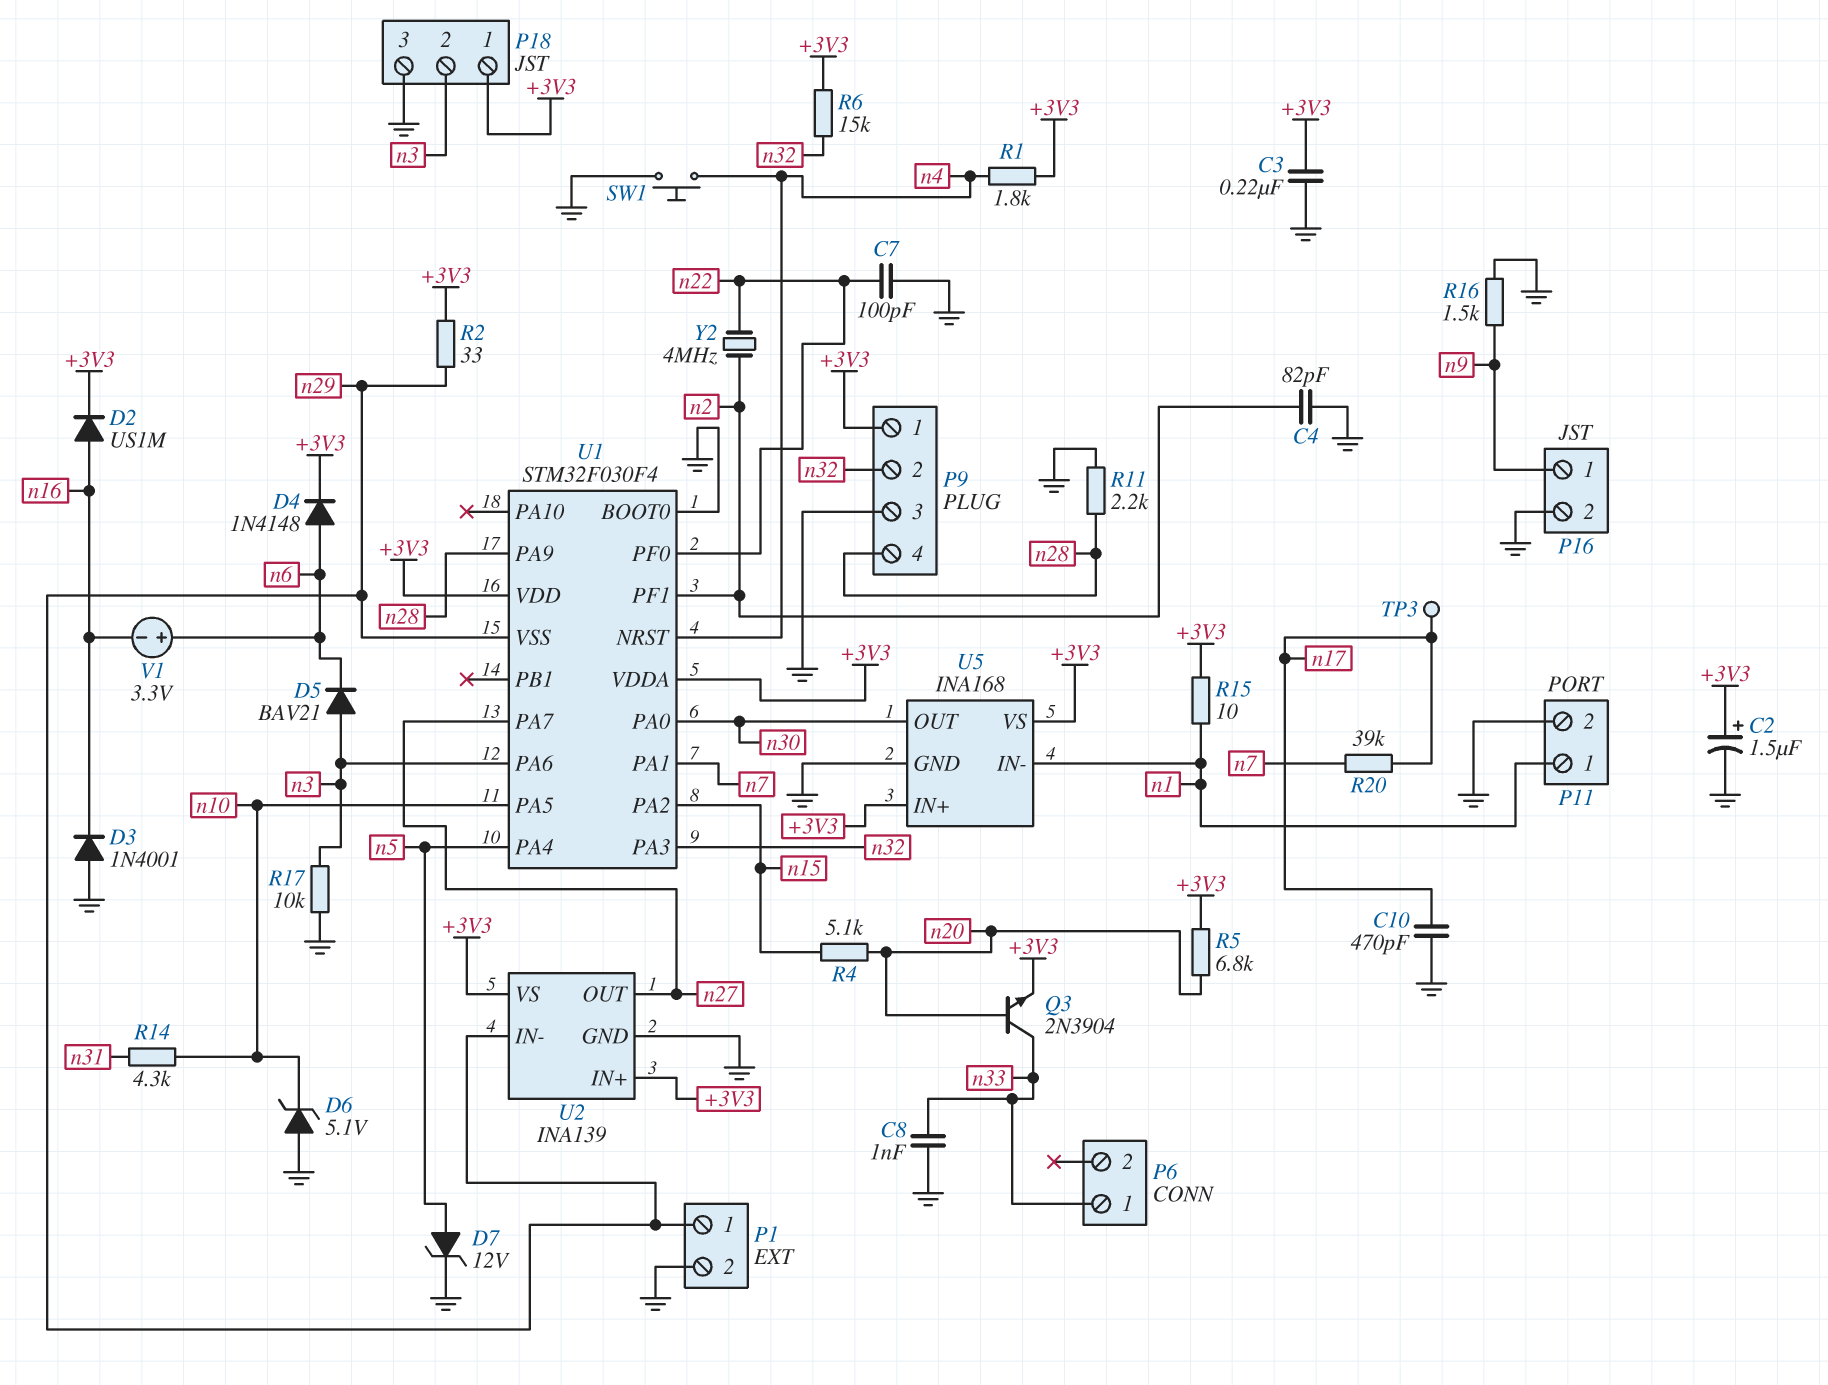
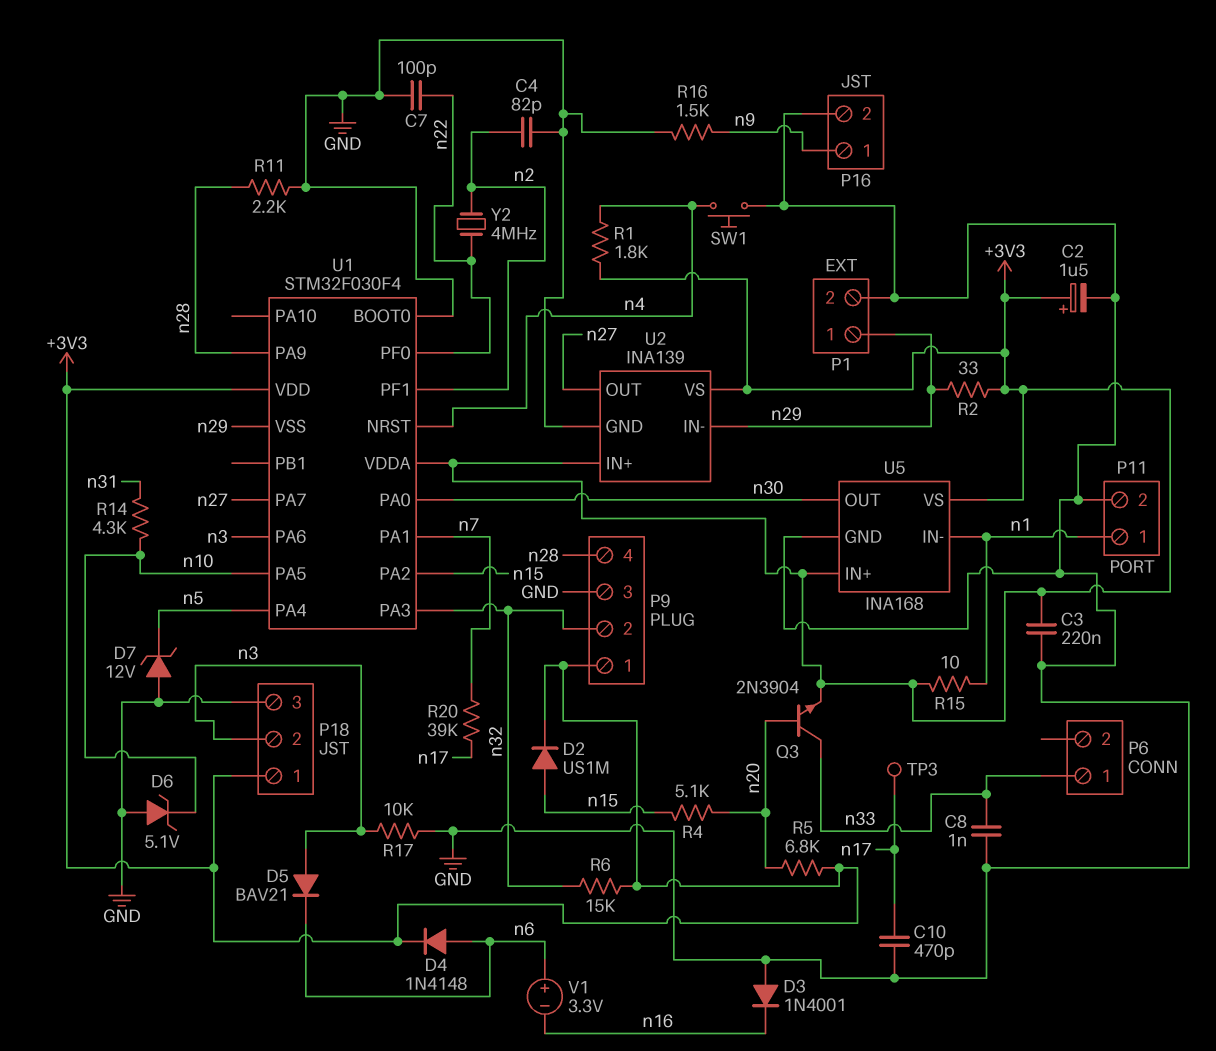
D2: diode US1M (A n16, K +3V3) -> diode US1M (A n15, K +3V3)
D7: zener 12V (A n5, K GND) -> zener 12V (A GND, K n5)

